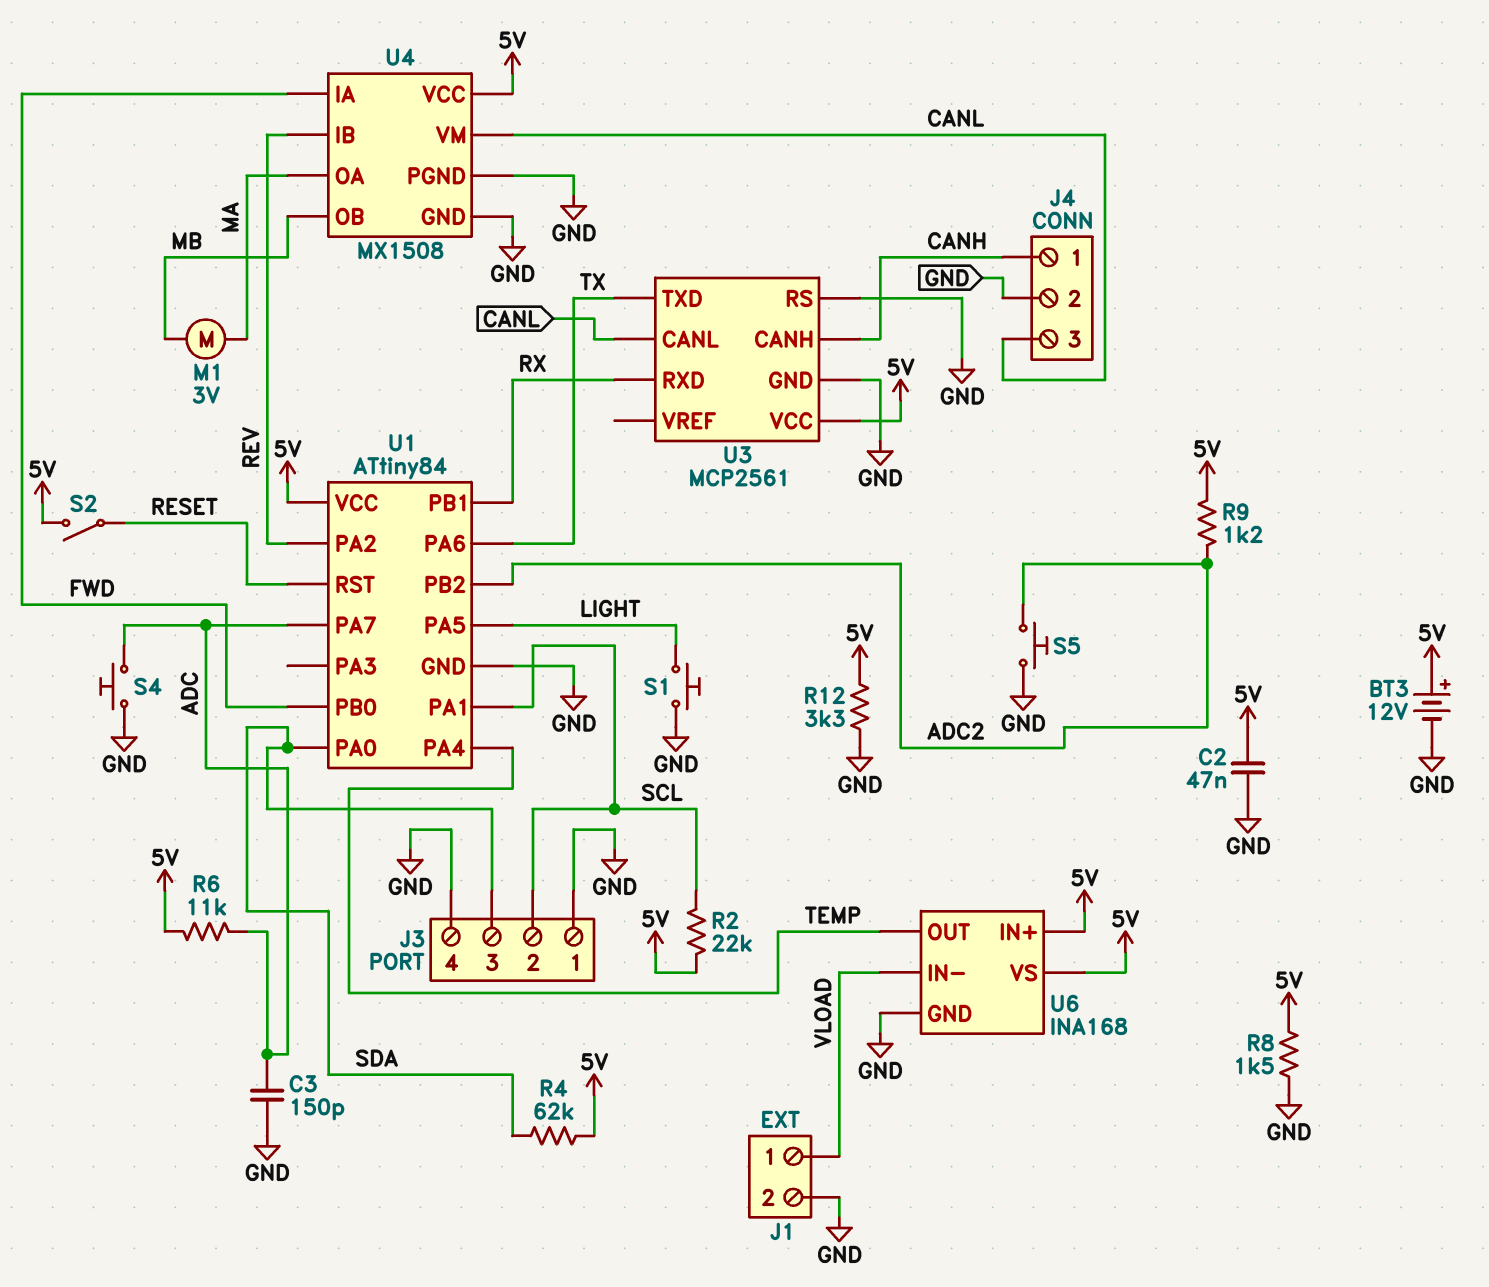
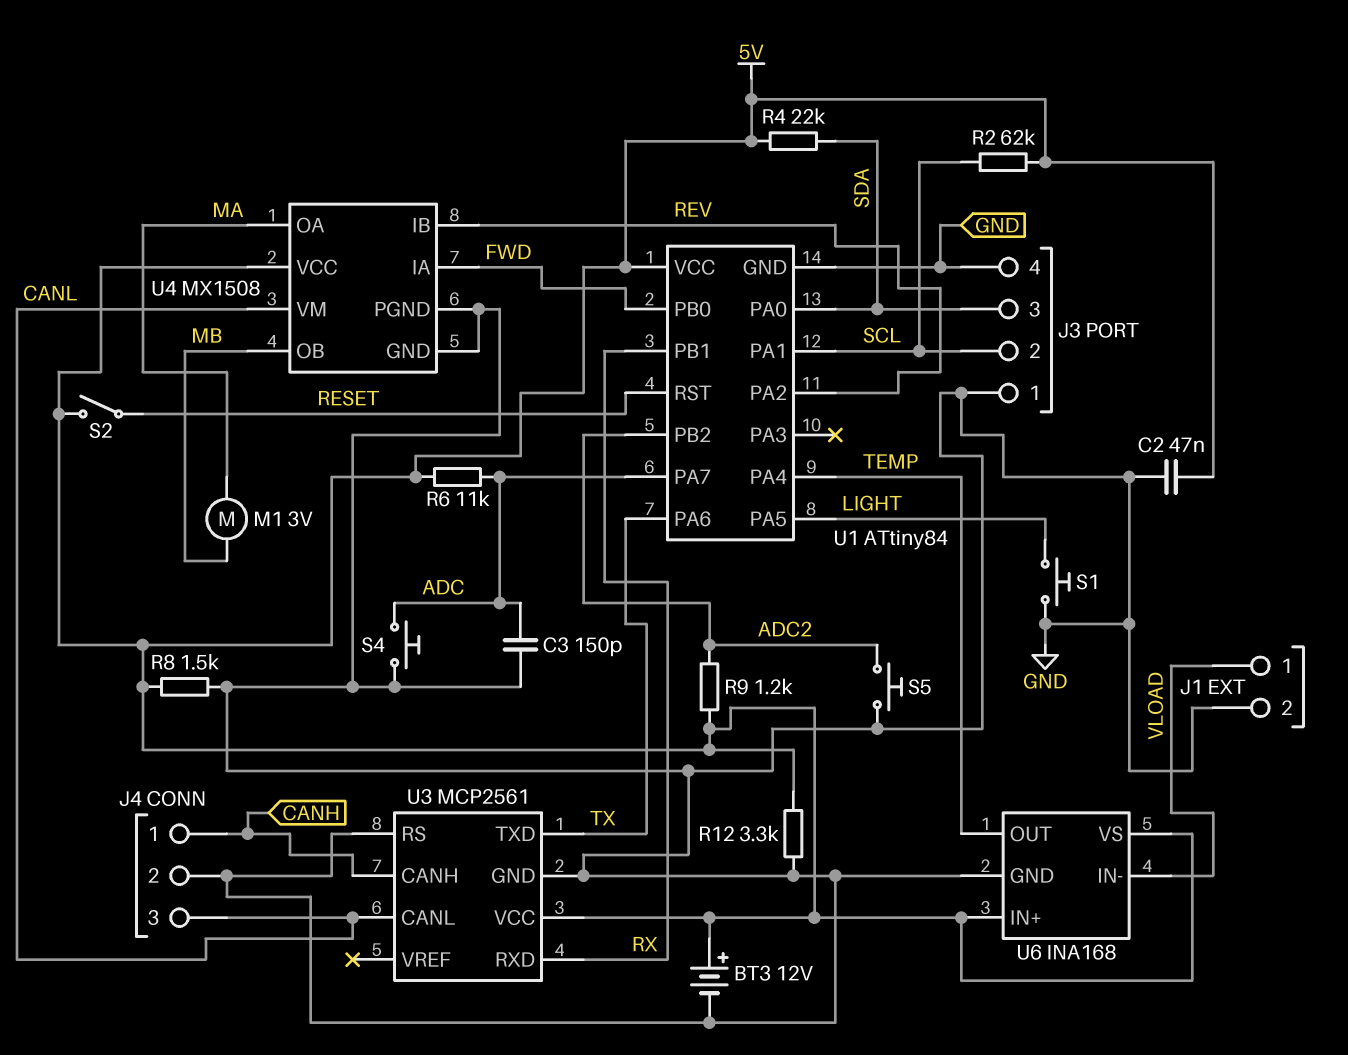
R2: 22k (5V, SCL) -> 62k (5V, SCL)
R4: 62k (5V, SDA) -> 22k (5V, SDA)

